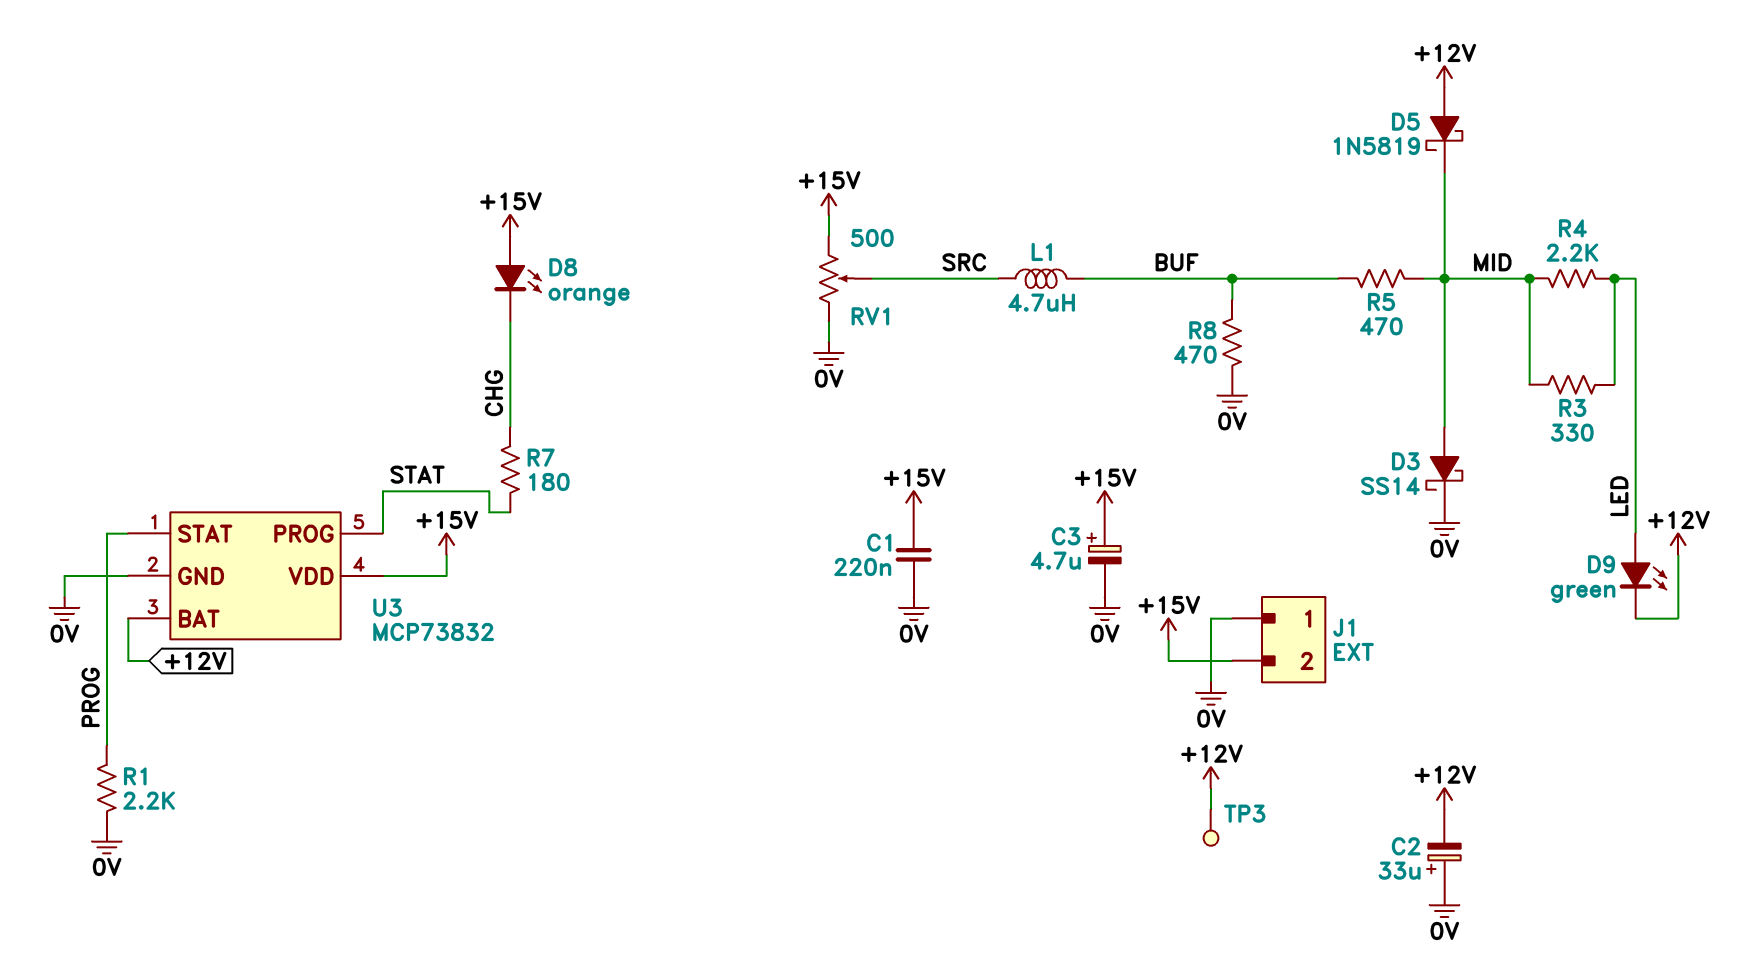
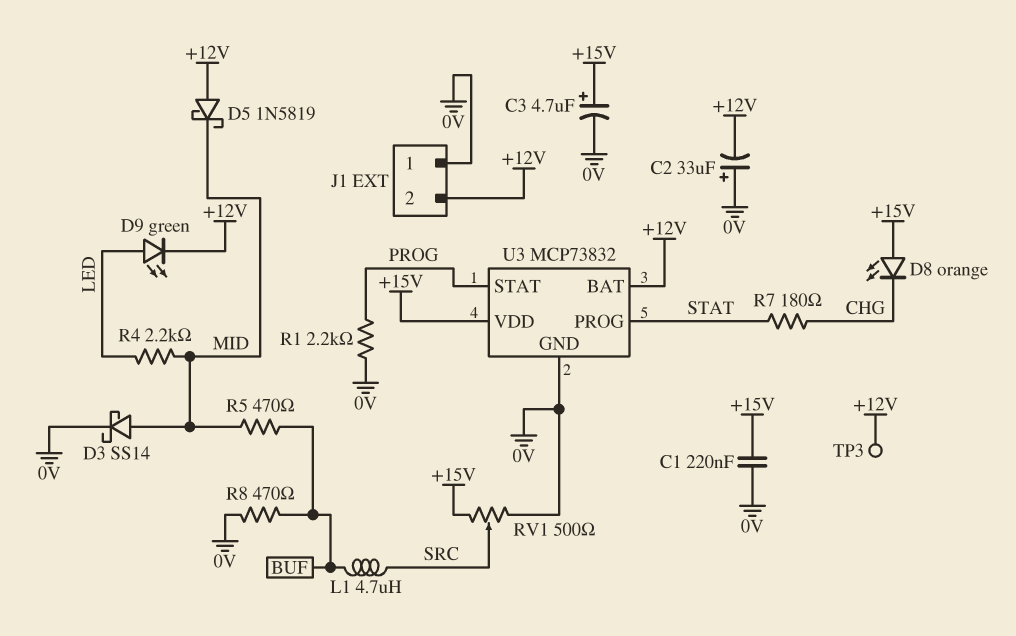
J1 pin 2: +15V -> +12V
R3: 330 (LED, MID) -> none

